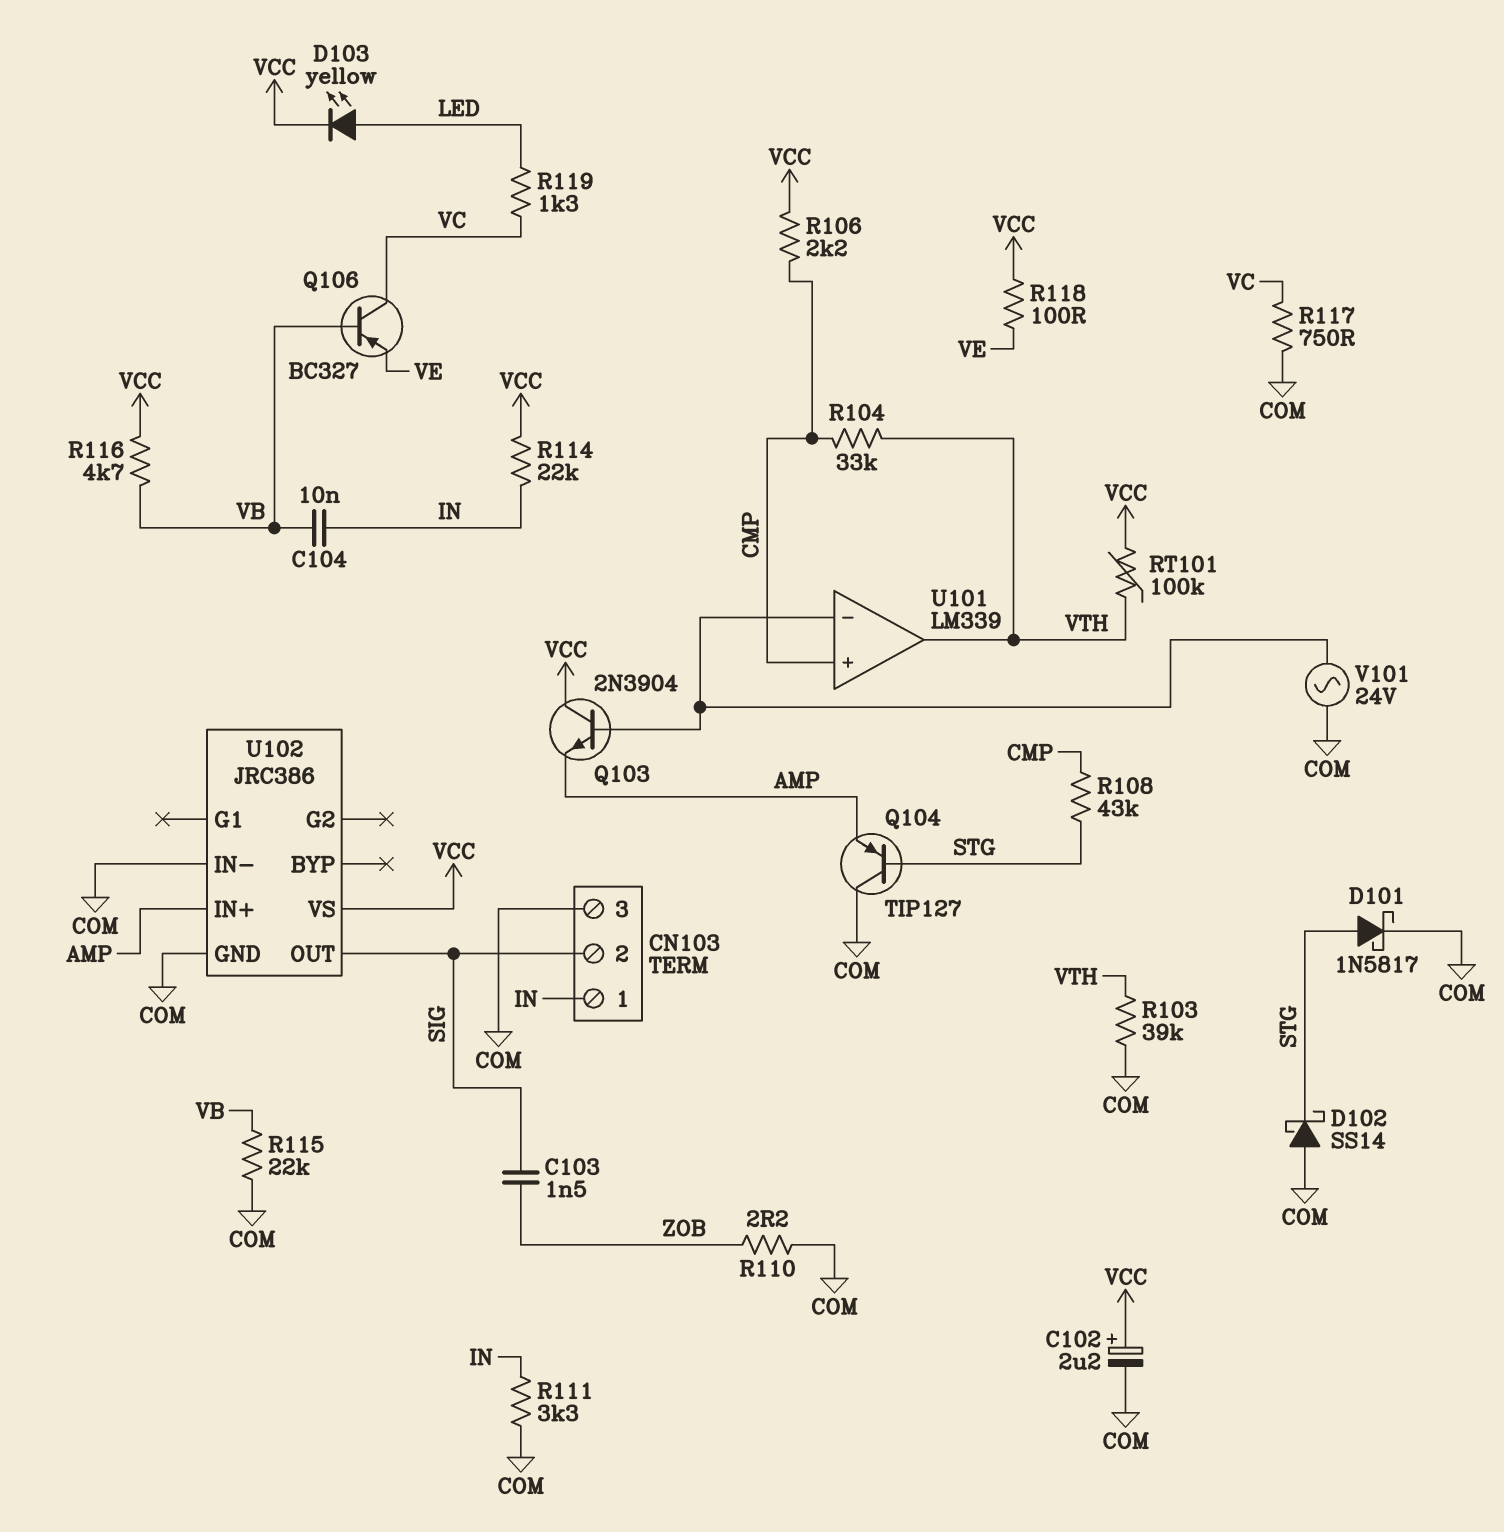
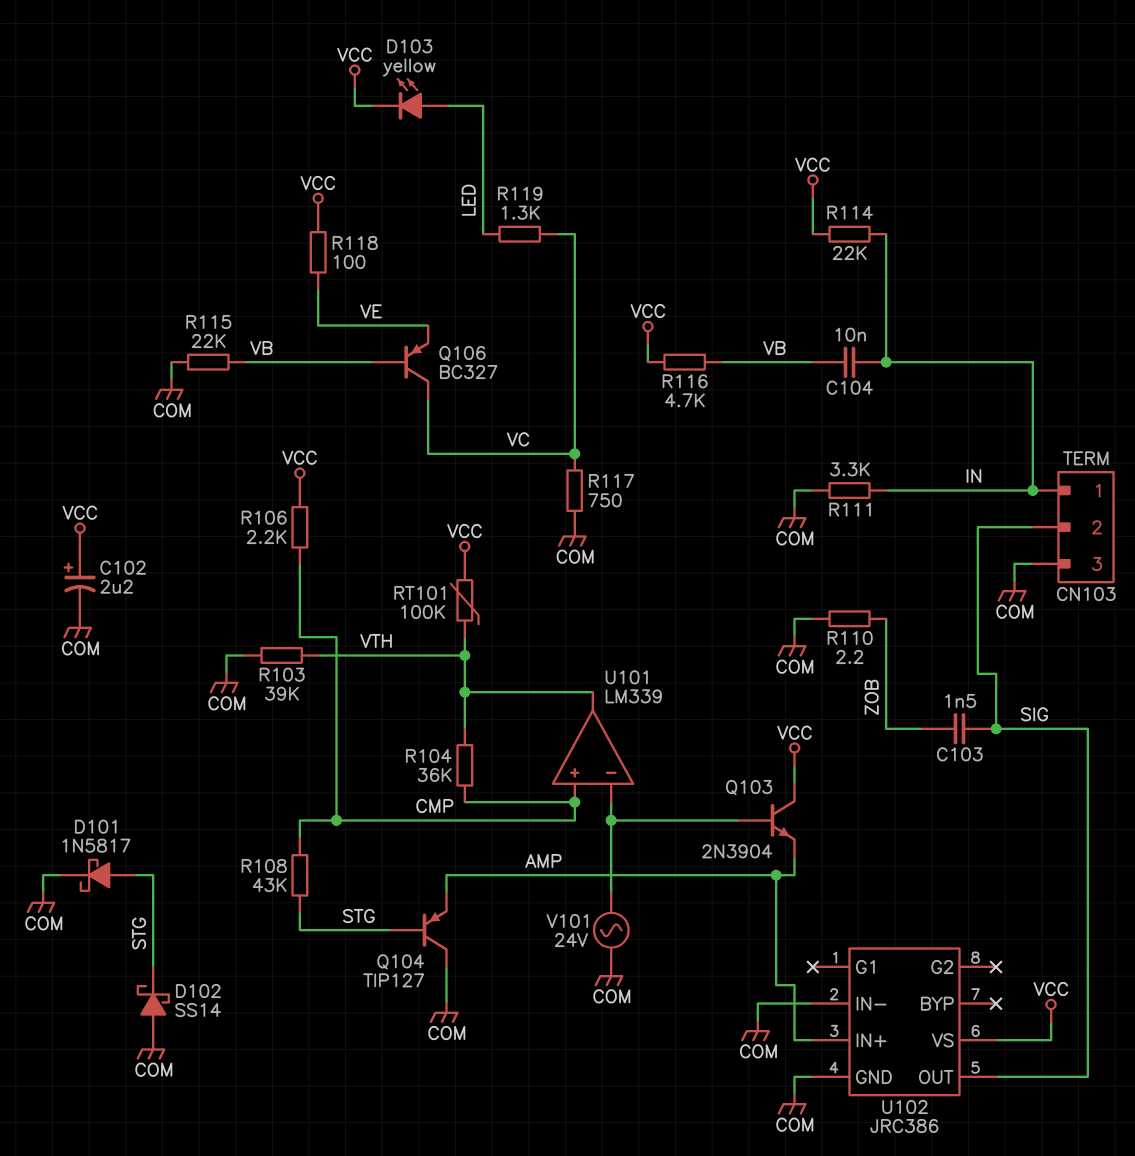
R104: 33k (CMP, VTH) -> 36k (CMP, VTH)

